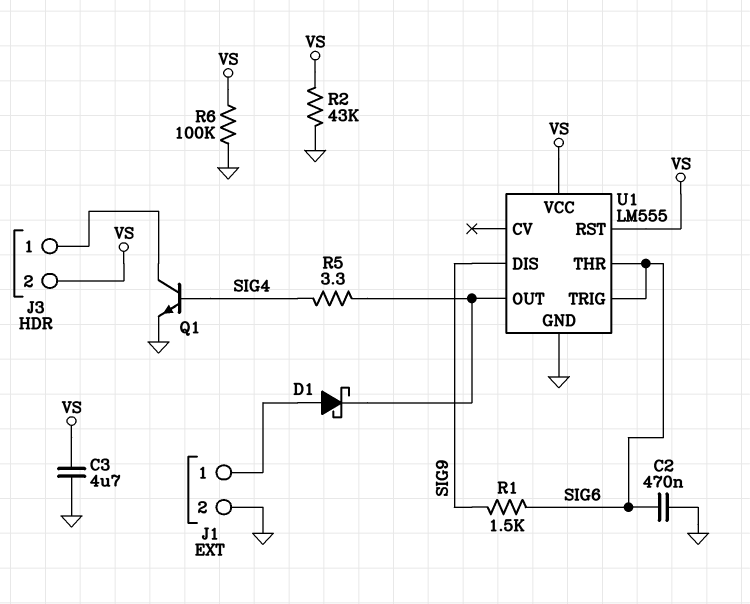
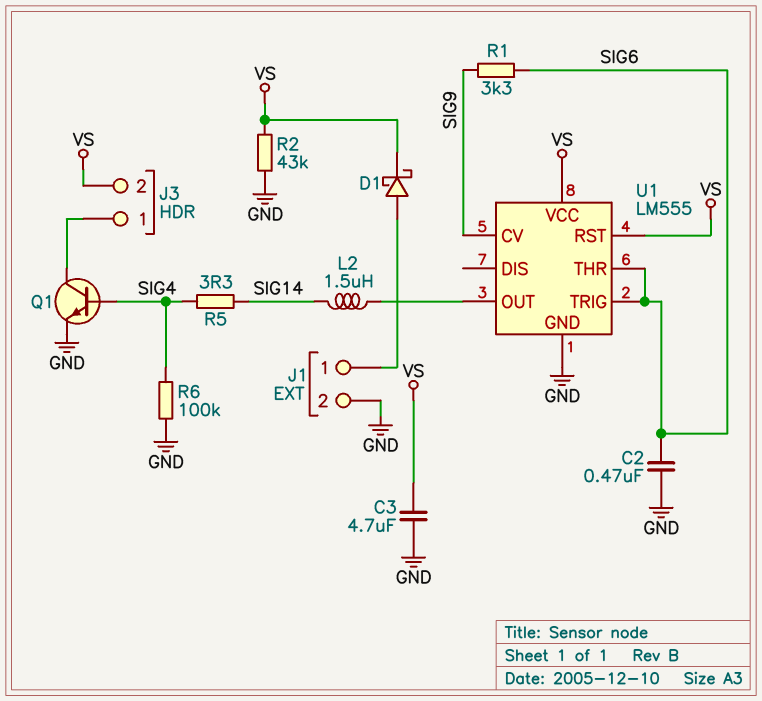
D1: schottky (A J1/1, K U1/OUT) -> schottky (A J1/1, K VS)
L2: none -> 1.5uH (SIG14, U1/OUT)
R1: 1.5k (SIG6, SIG9) -> 3.3k (SIG6, SIG9)
R5: 3.3 (SIG4, U1/OUT) -> 3.3 (SIG4, SIG14)
R6: 100k (GND, VS) -> 100k (GND, SIG4)
U1 pin CV: none -> SIG9
U1 pin DIS: SIG9 -> none

